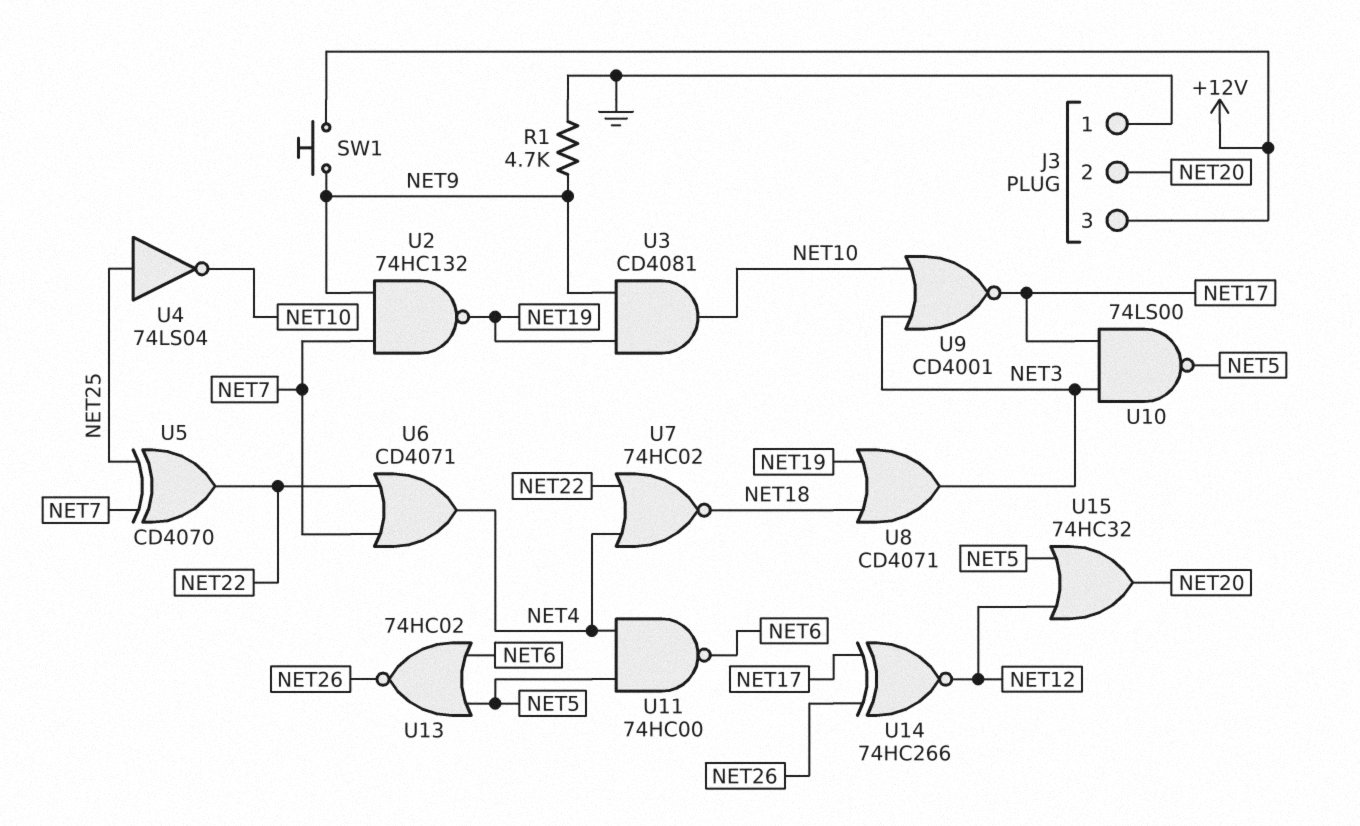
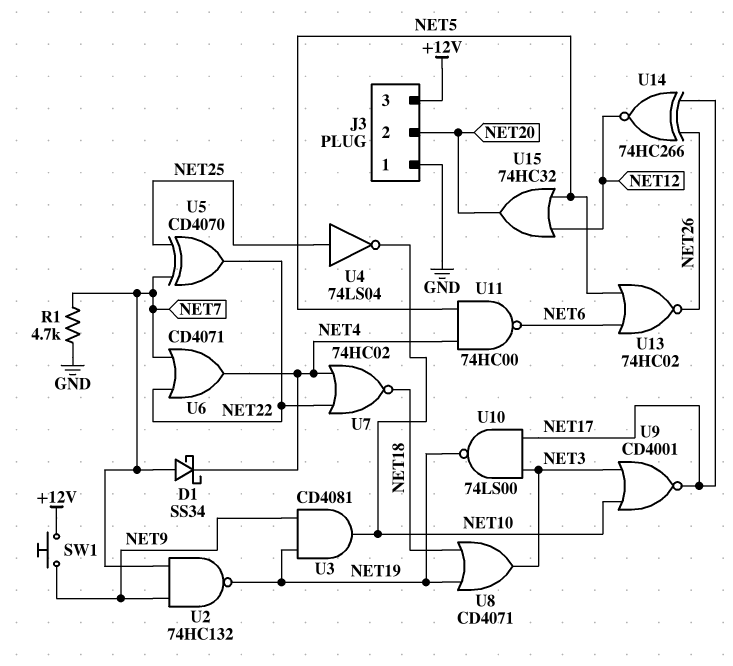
D1: none -> schottky SS34 (A NET7, K NET4)
R1: 4.7k (GND, NET9) -> 4.7k (GND, NET7)
U10: NAND 74LS00 (in NET3, in NET17, out NET5) -> NAND 74LS00 (in NET3, in NET17, out NET19)

